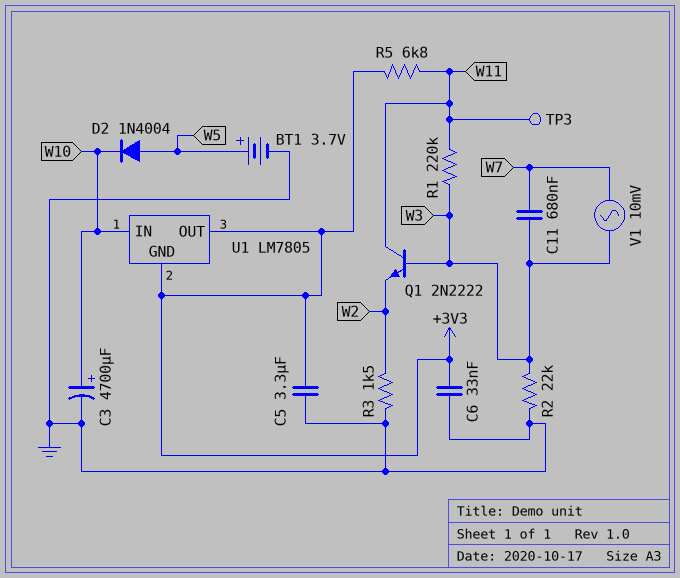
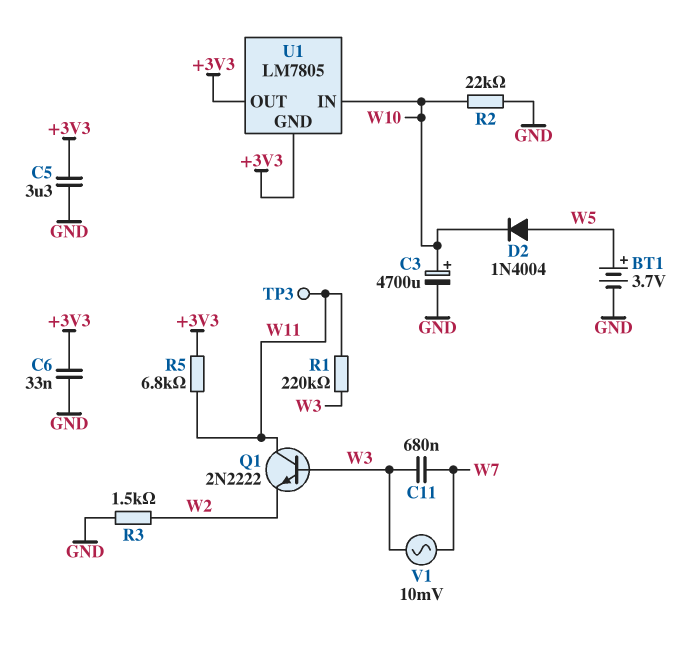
R2: 22k (GND, W3) -> 22k (GND, W10)

